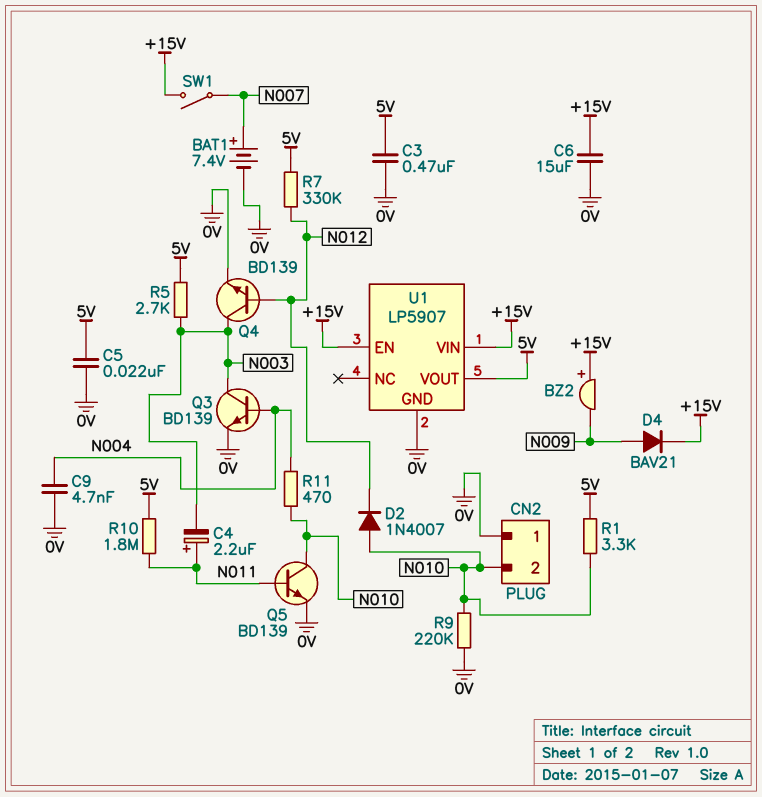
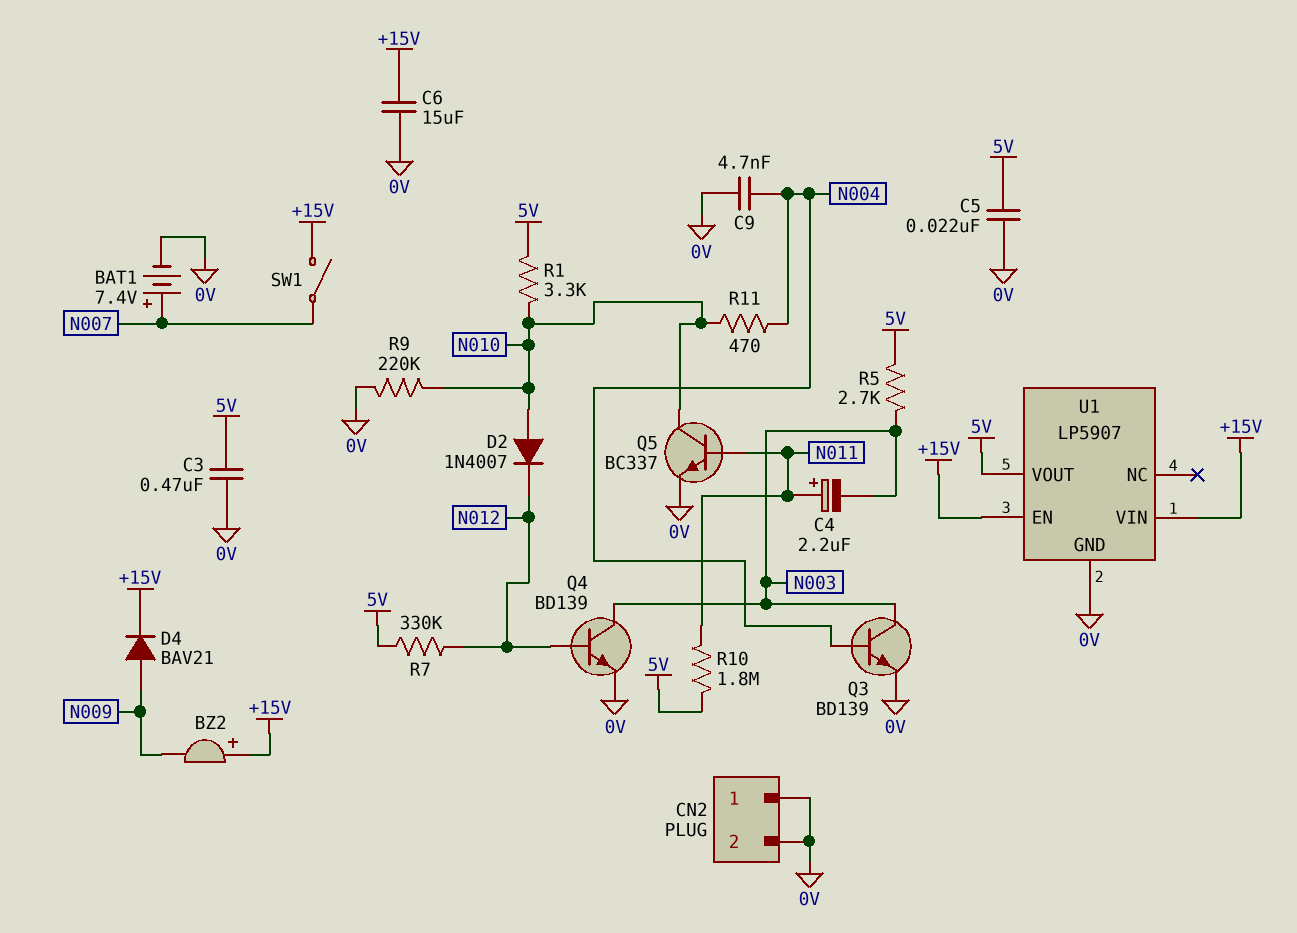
CN2 pin 2: N010 -> 0V
Q5: NPN BD139 (B N011, C N010, E 0V) -> NPN BC337 (B N011, C N010, E 0V)

